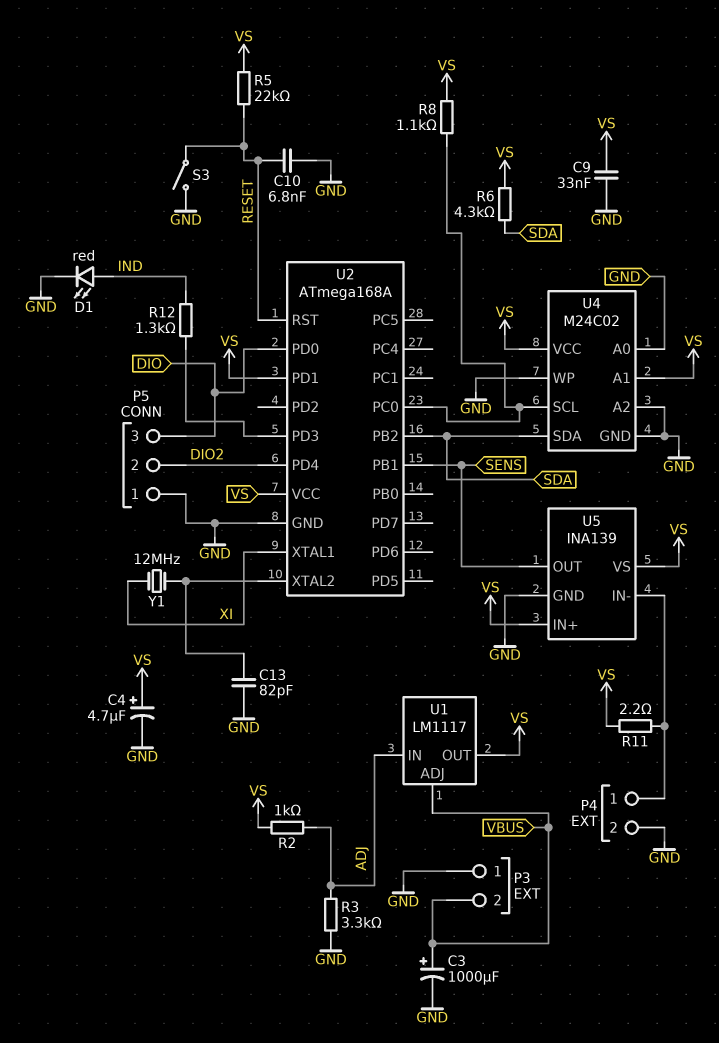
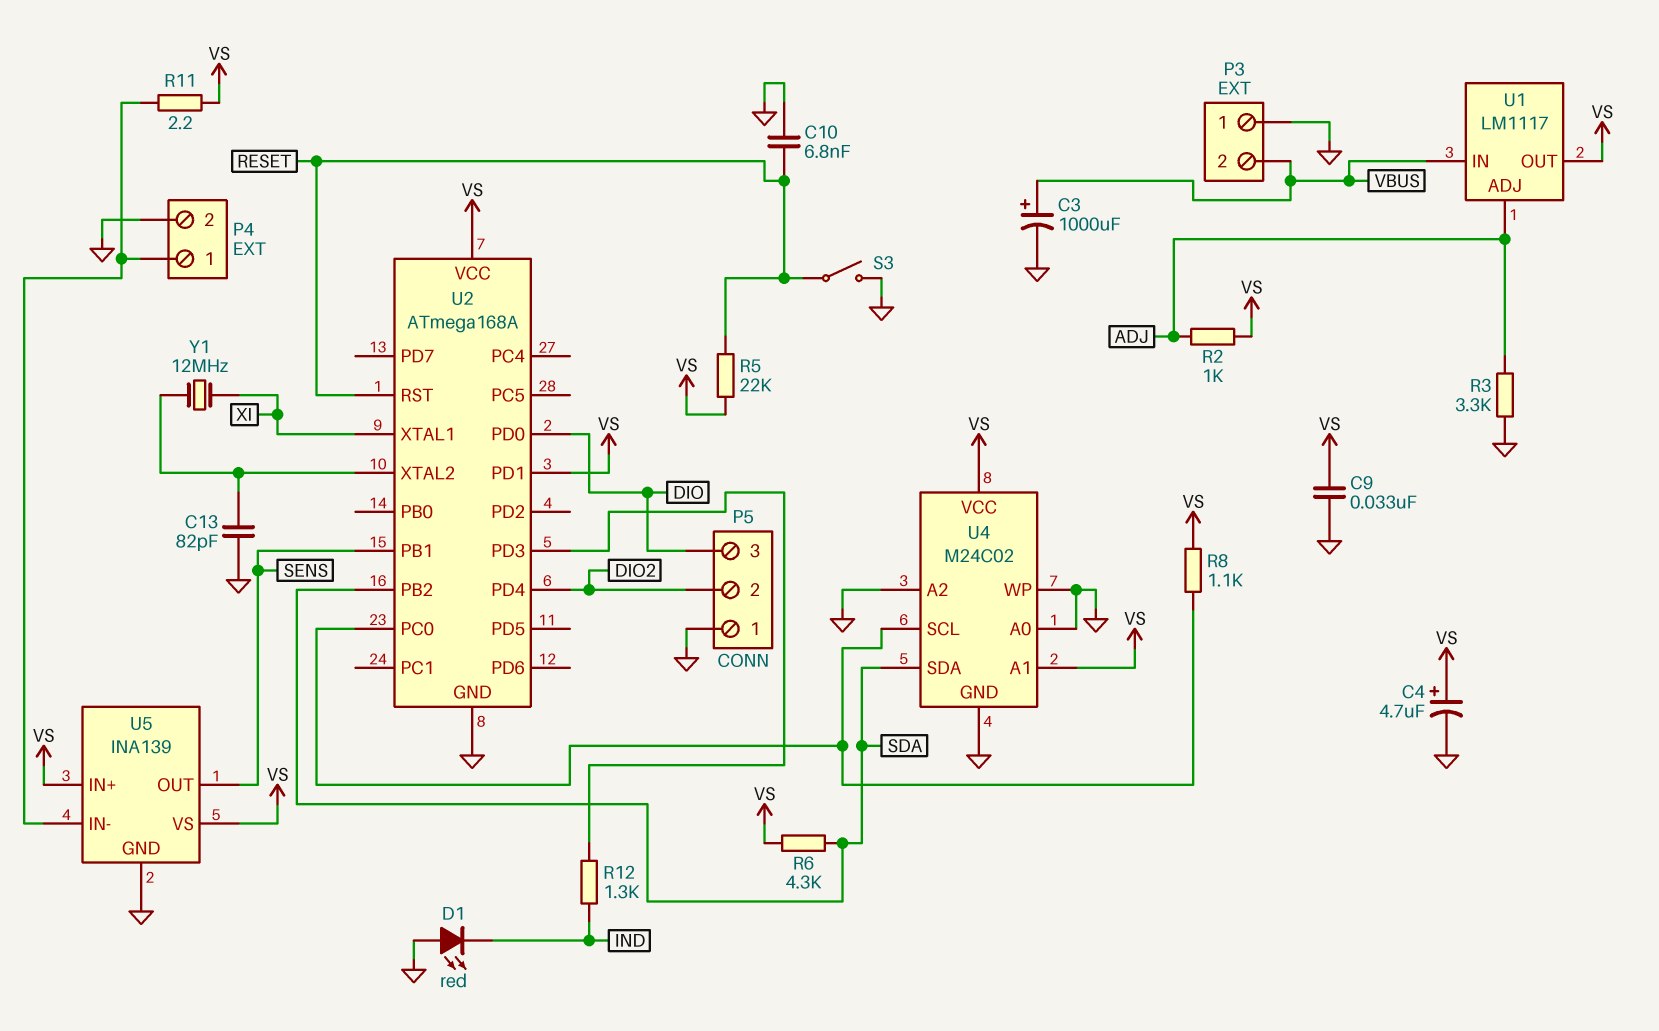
D1: LED red (A IND, K GND) -> LED red (A GND, K IND)
U1 pin ADJ: VBUS -> ADJ
U1 pin IN: ADJ -> VBUS

